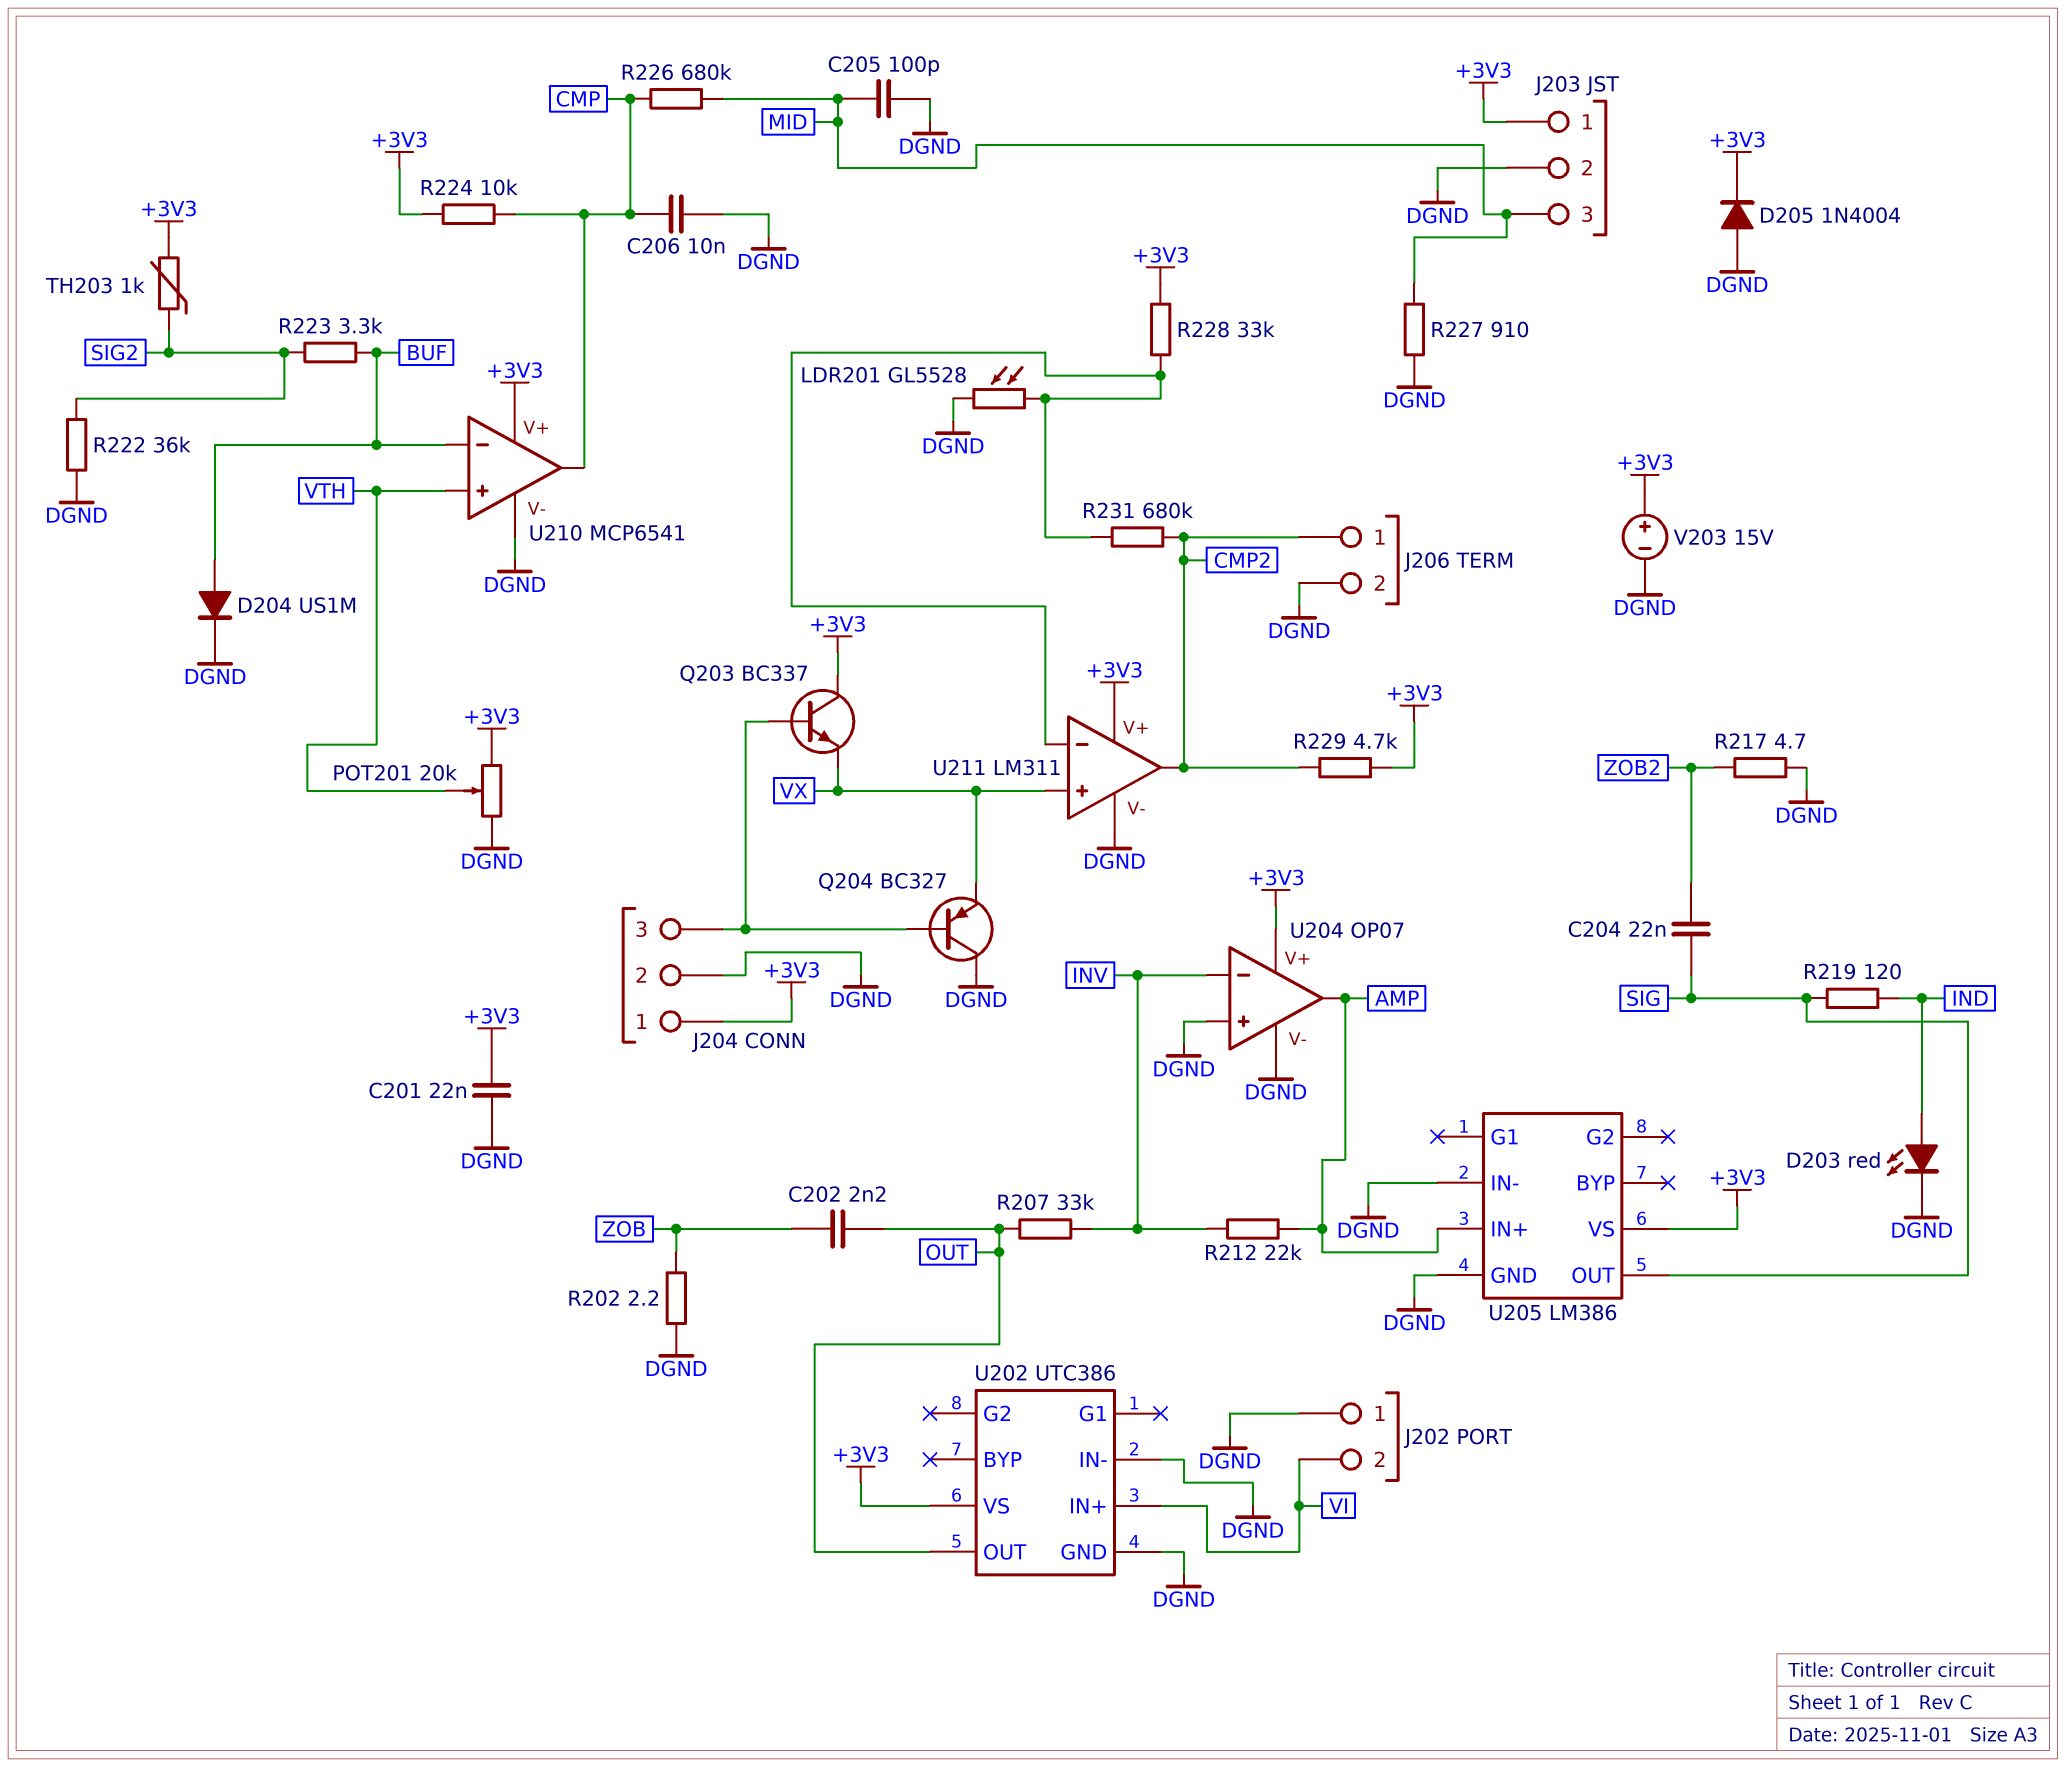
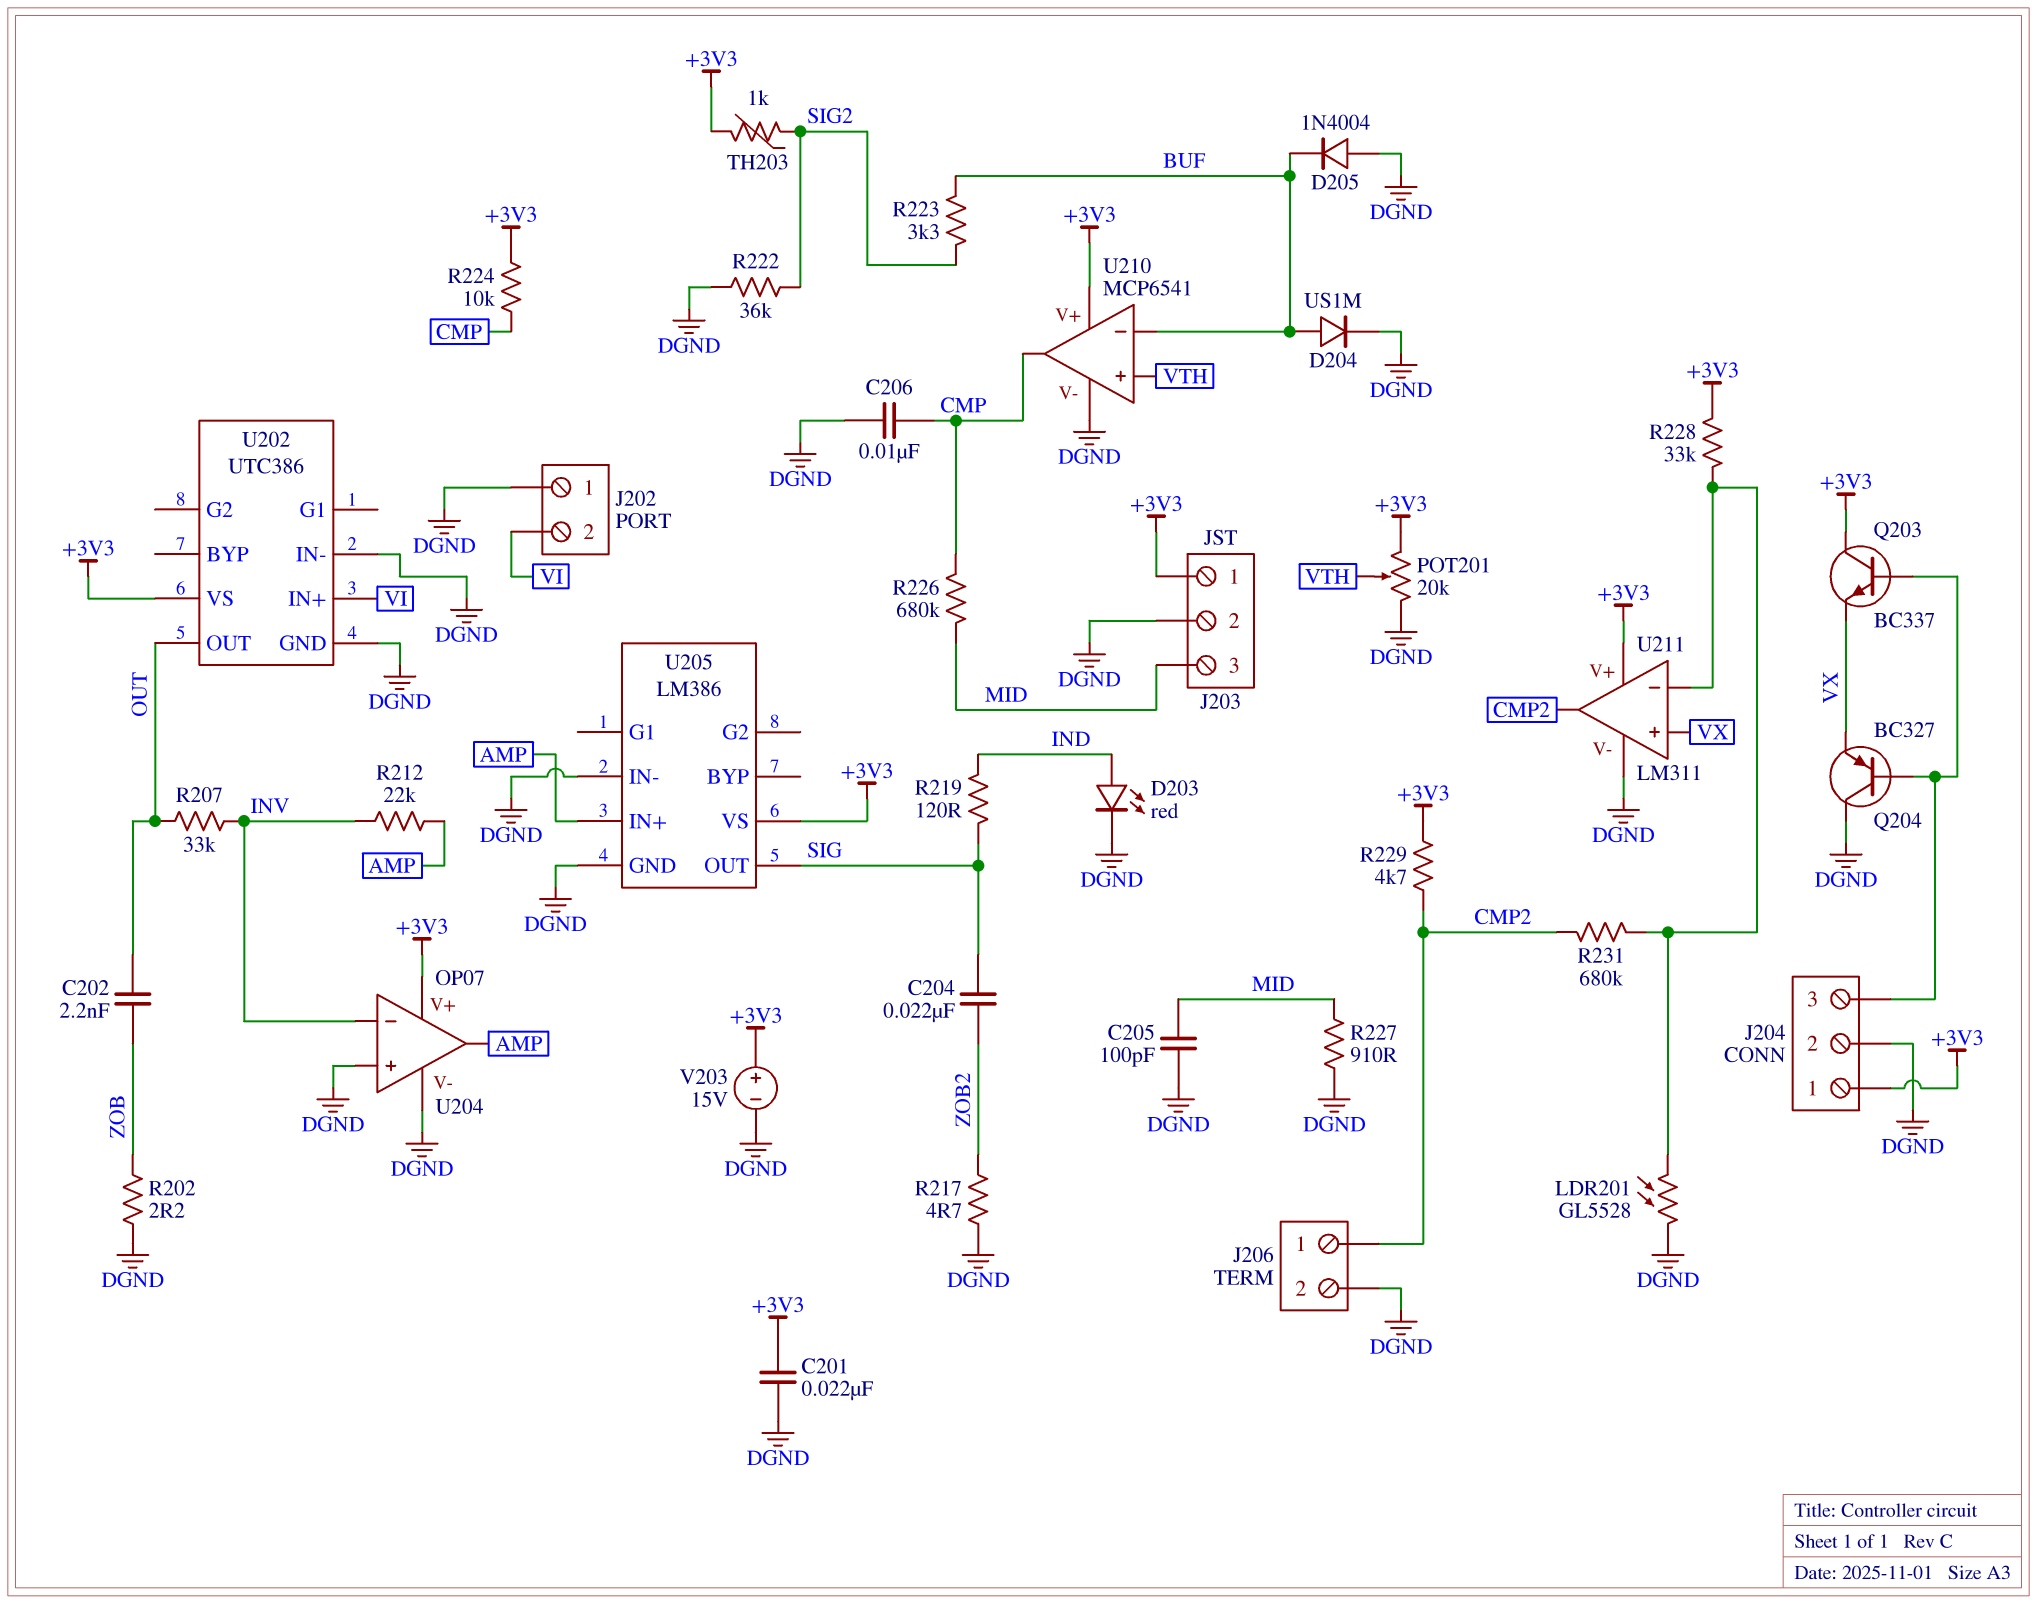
D205: diode 1N4004 (A DGND, K +3V3) -> diode 1N4004 (A DGND, K BUF)

